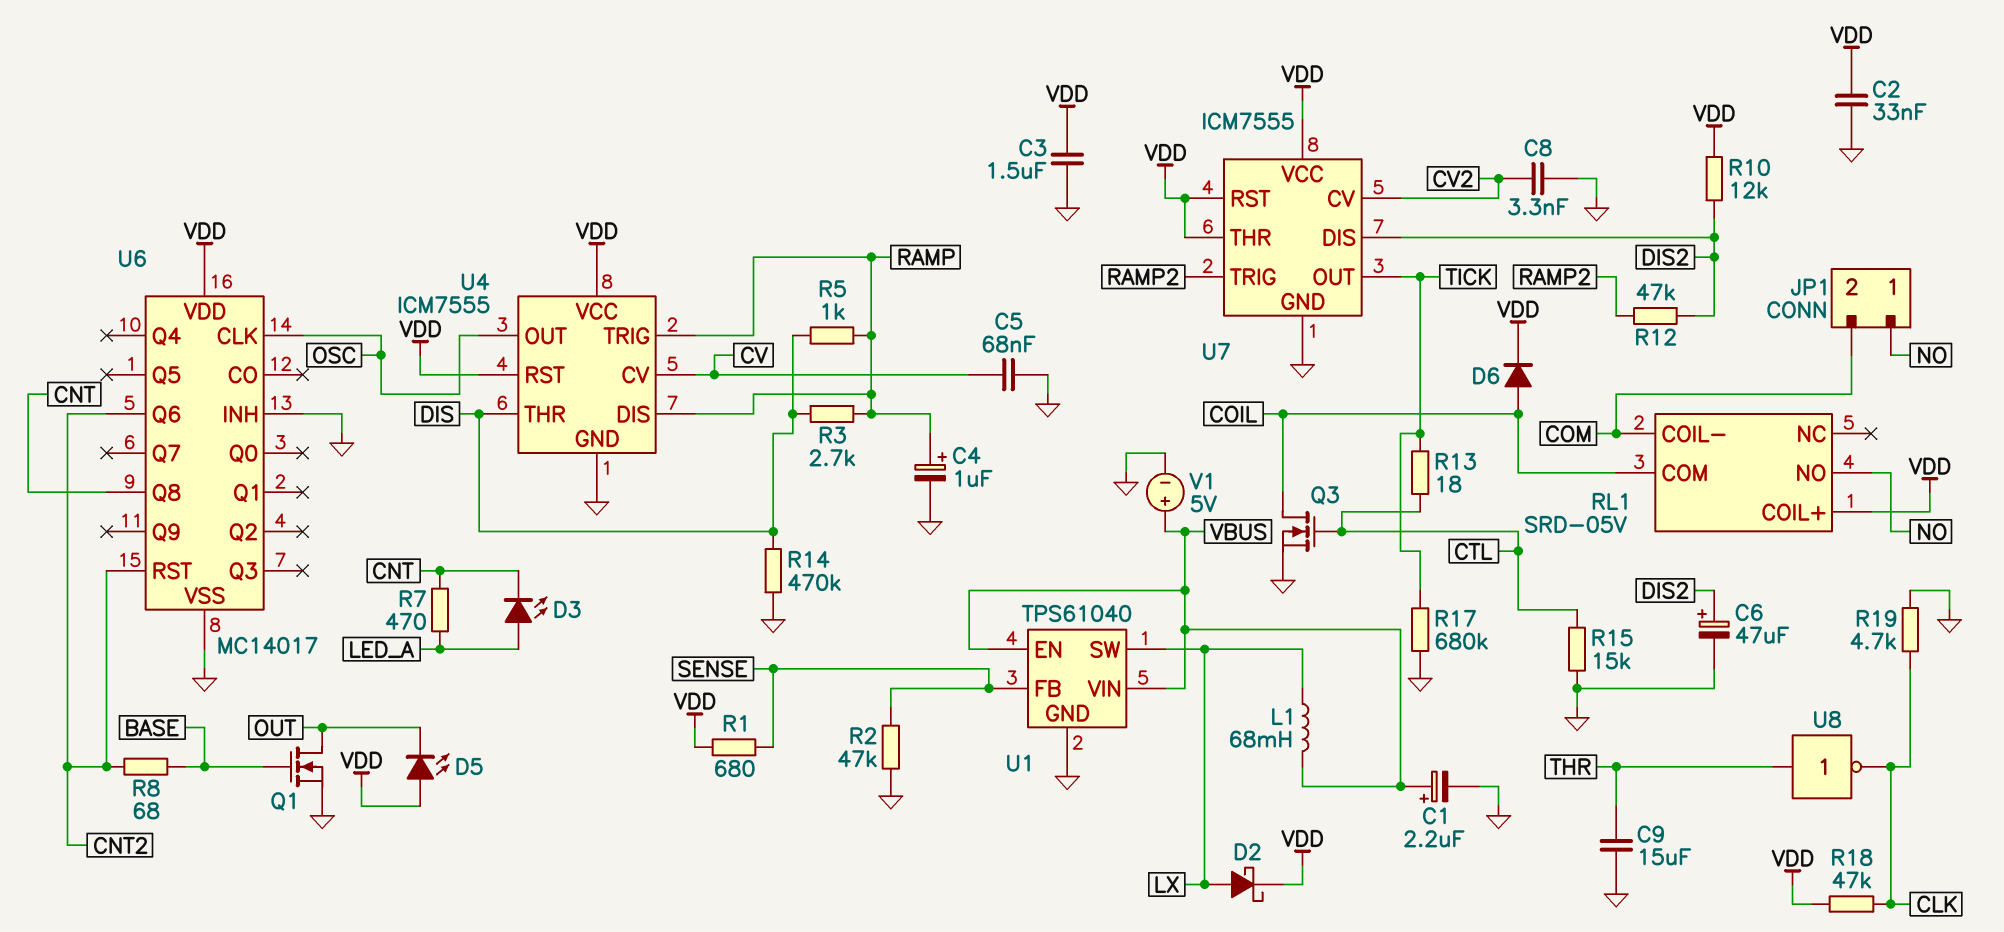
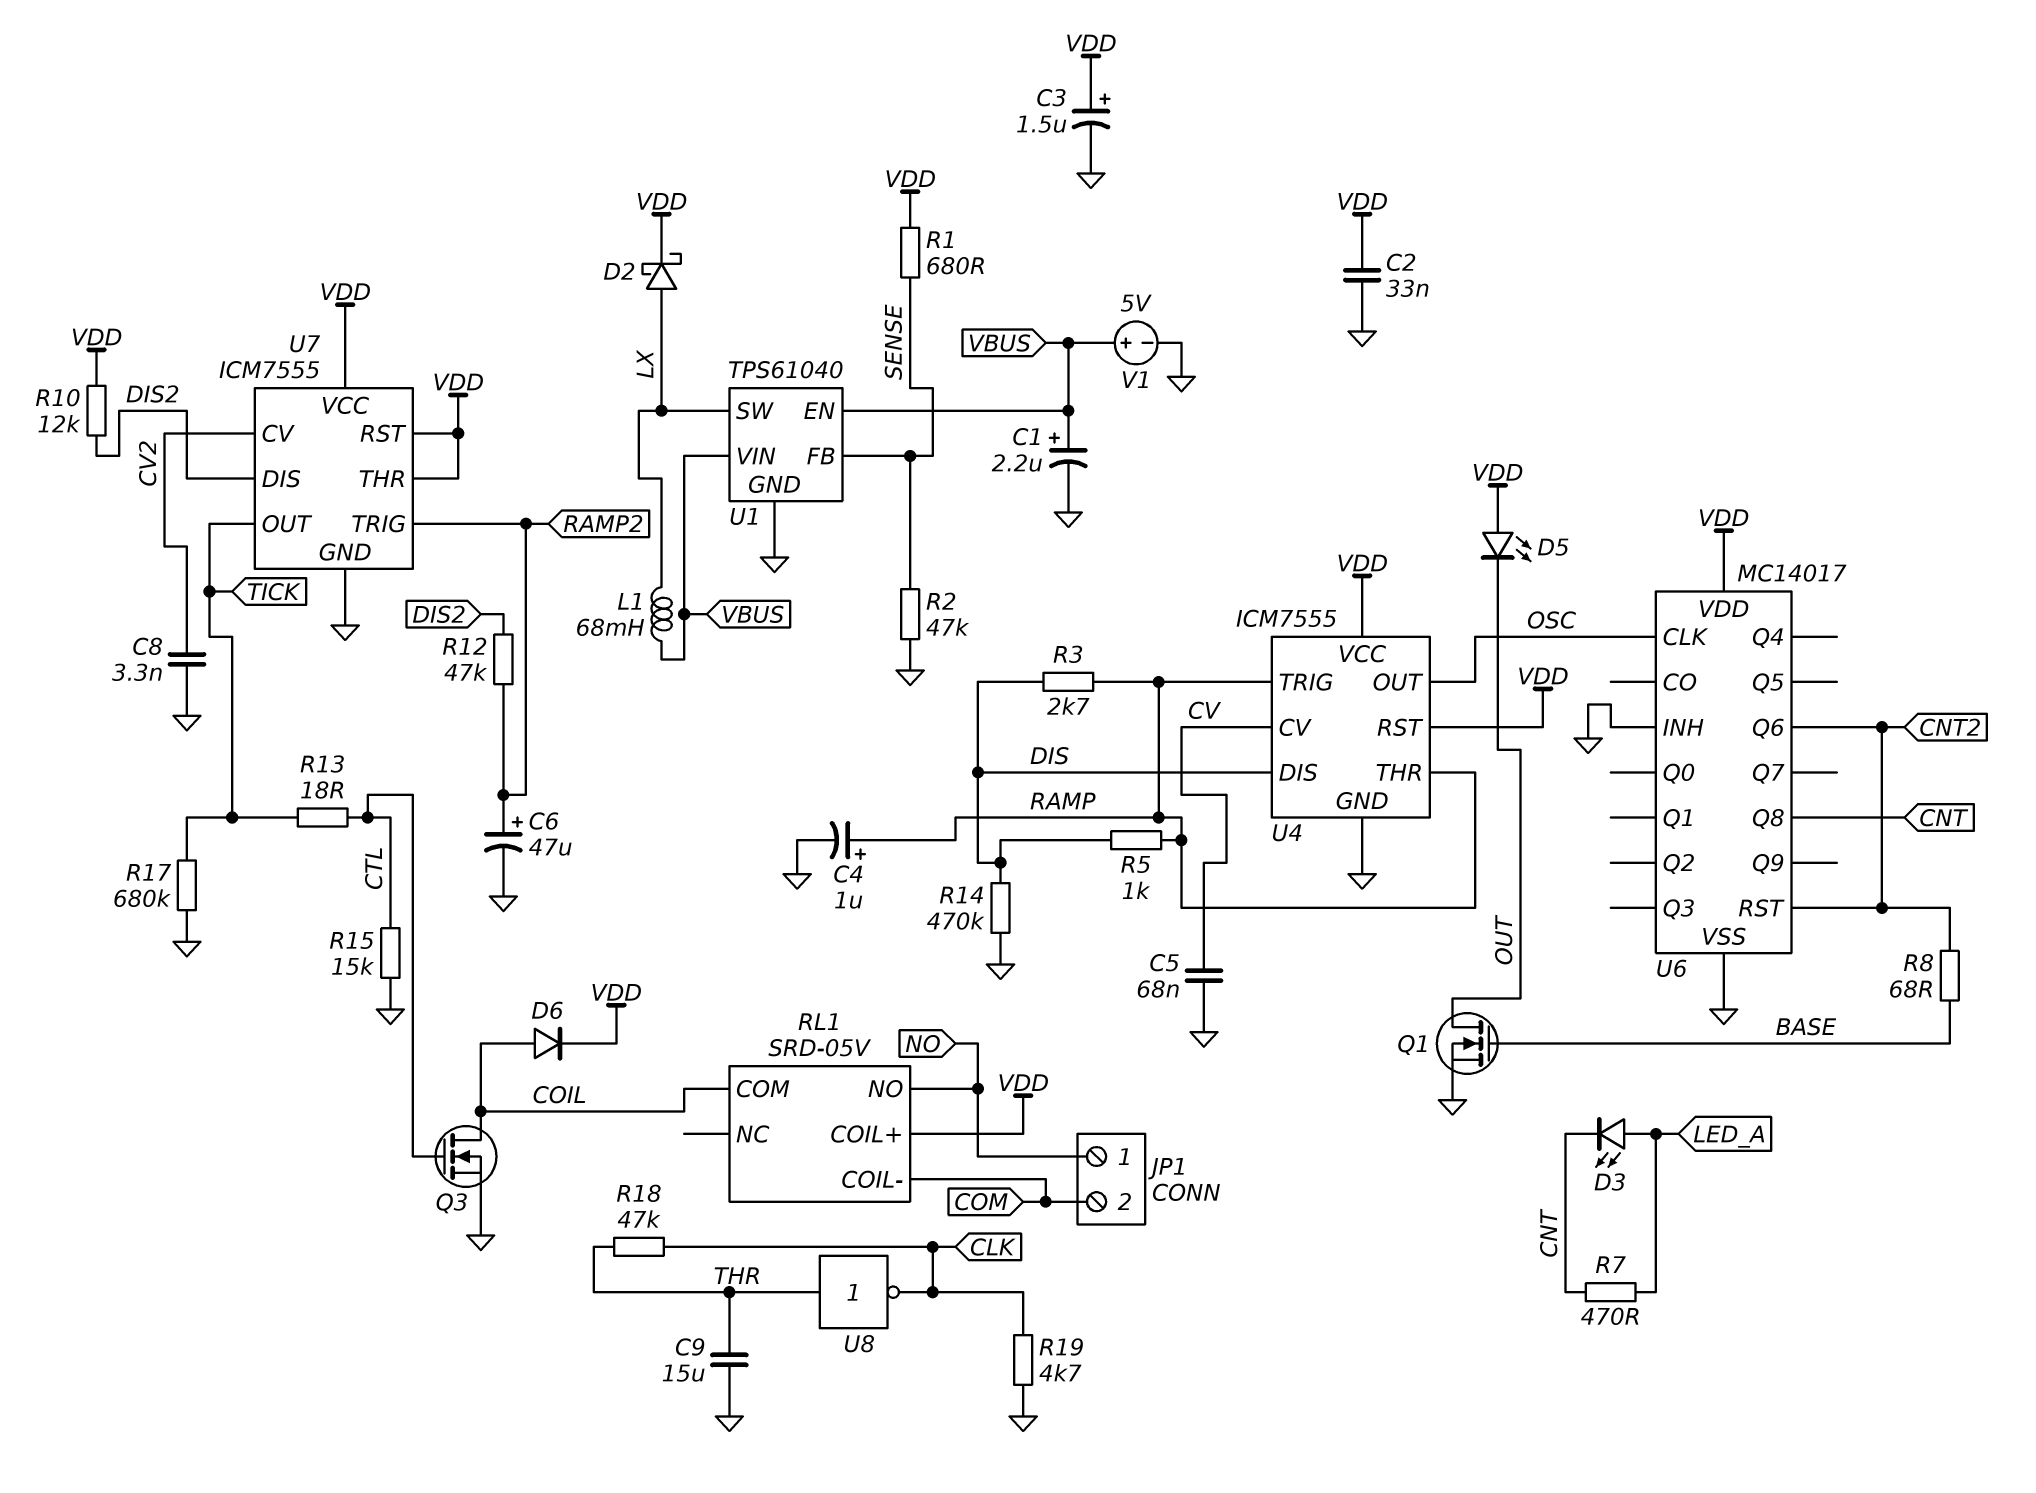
C3: 1.5uF (GND, VDD) -> 1.5uF (plus VDD, minus GND)
C6: 47uF (plus DIS2, minus GND) -> 47uF (plus RAMP2, minus GND)
R18: 47k (CLK, VDD) -> 47k (CLK, THR)
U4 pin DIS: RAMP -> DIS
U4 pin THR: DIS -> RAMP

